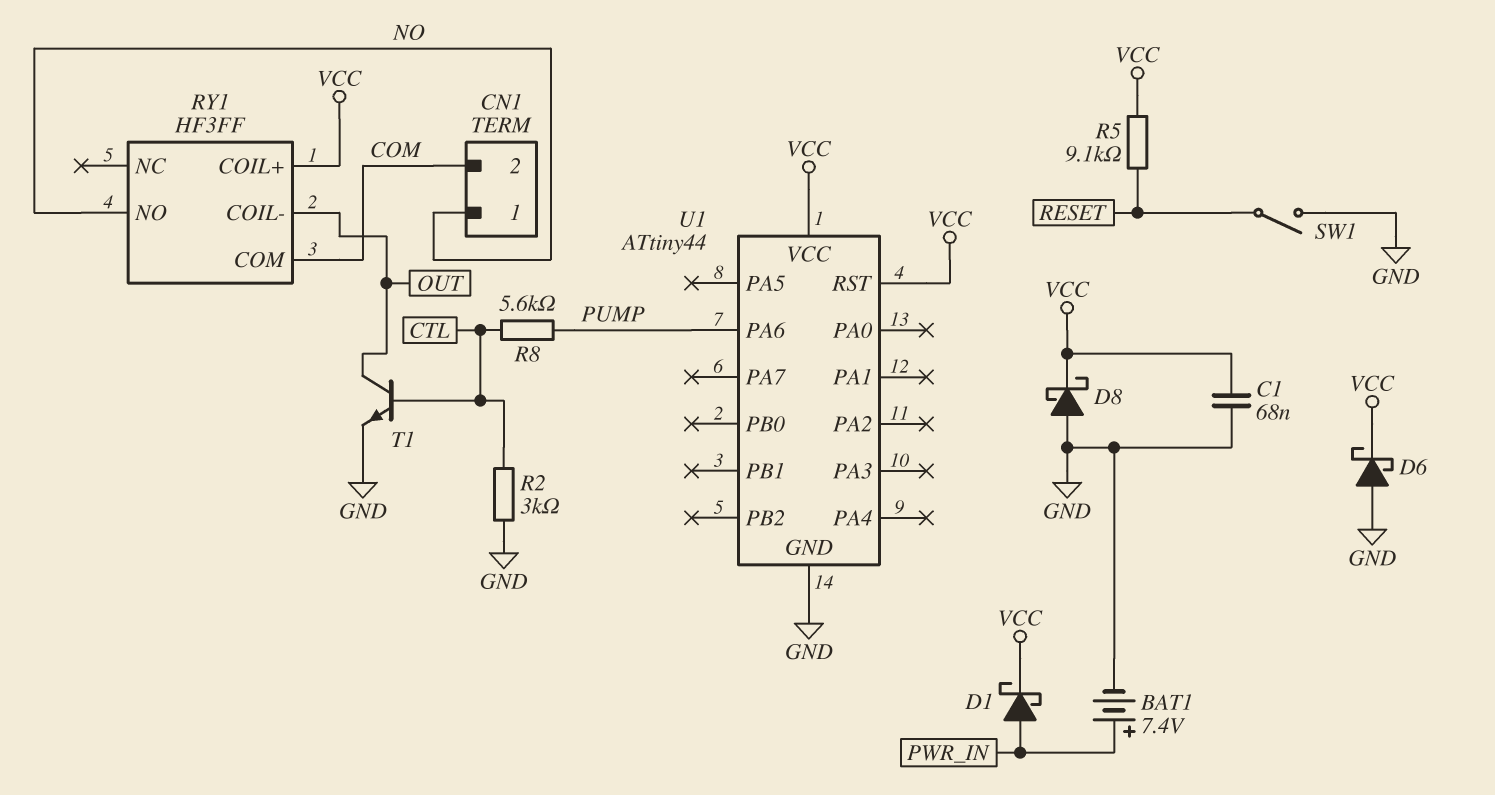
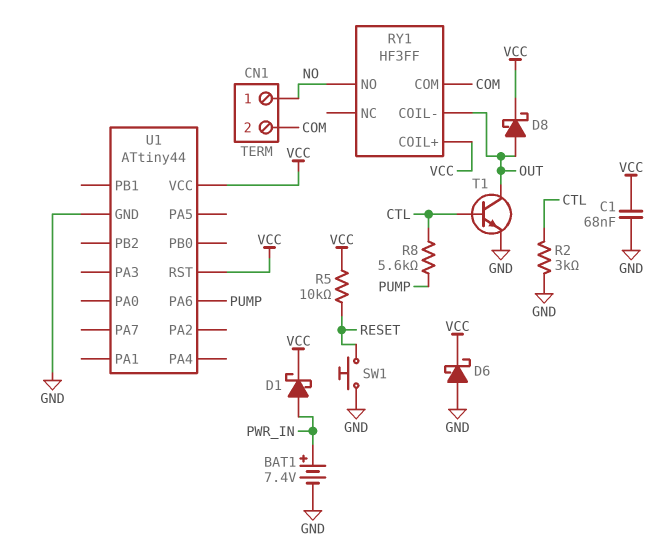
D8: schottky (A GND, K VCC) -> schottky (A OUT, K VCC)
R5: 9.1k (RESET, VCC) -> 10k (RESET, VCC)
SW1: switch (GND, RESET) -> button (GND, RESET)

